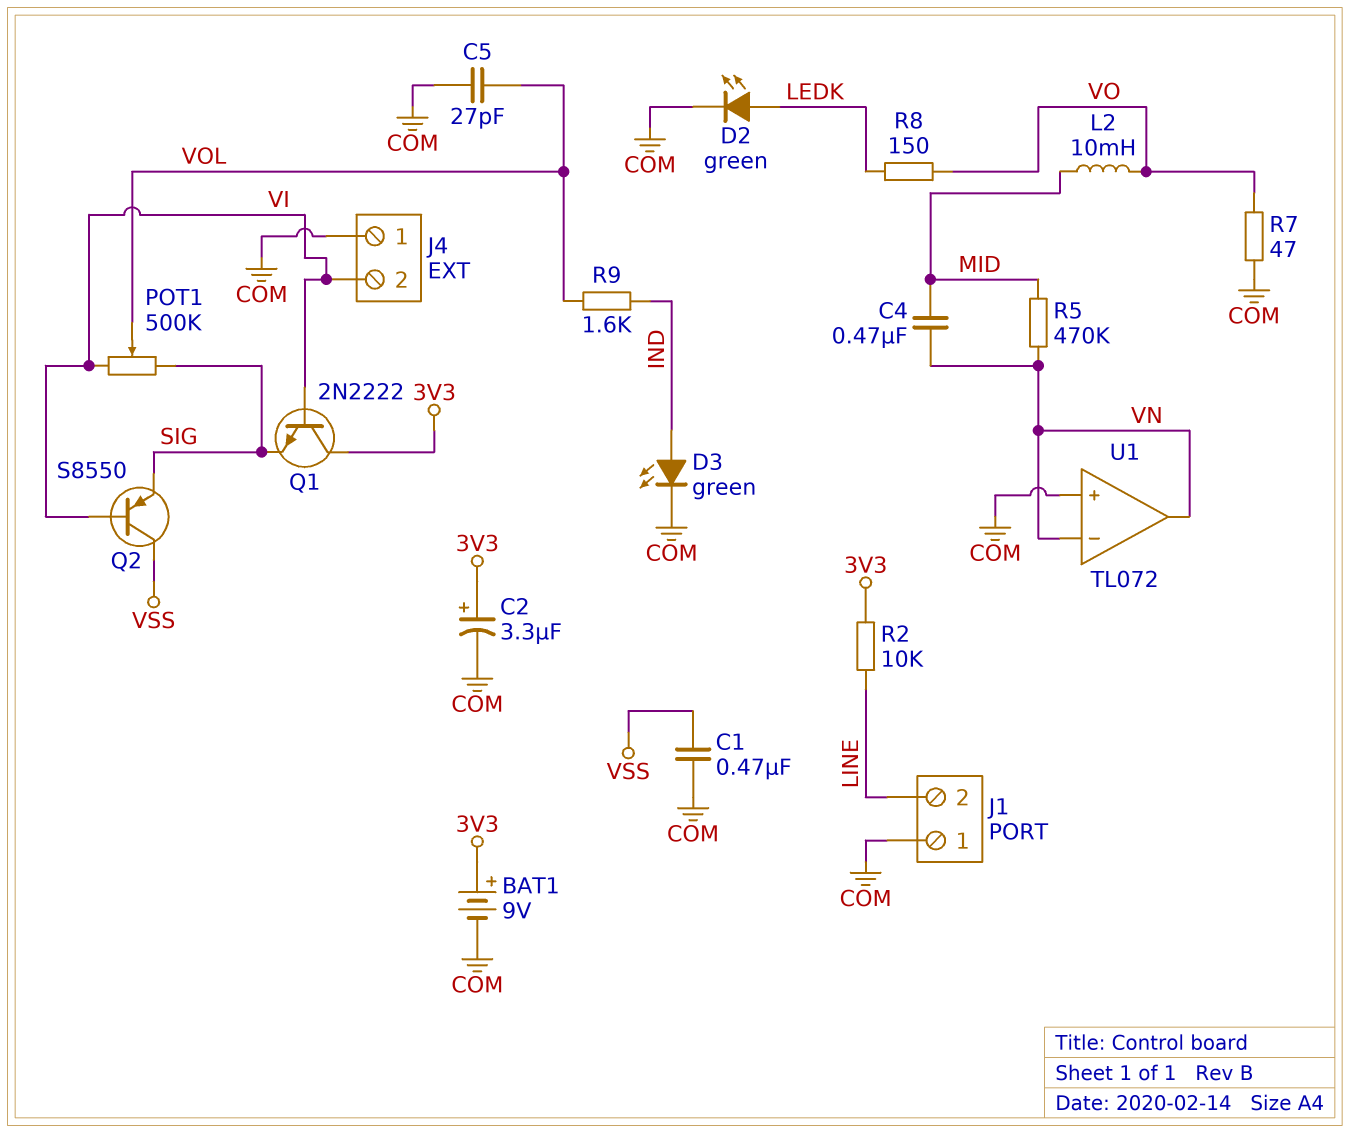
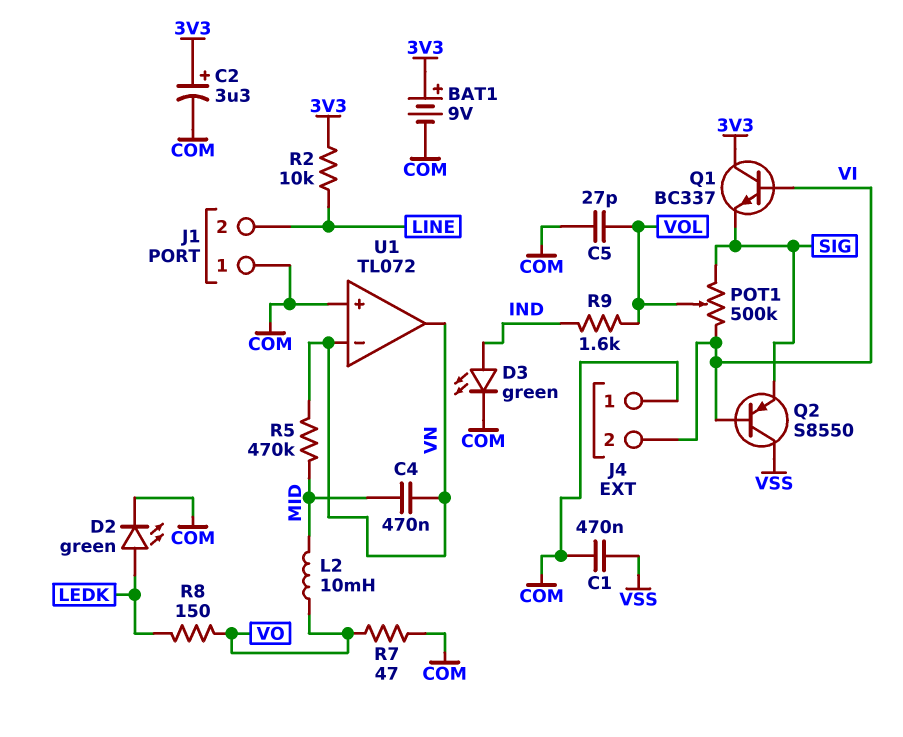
Q1: NPN 2N2222 (B VI, C 3V3, E SIG) -> NPN BC337 (B VI, C 3V3, E SIG)

